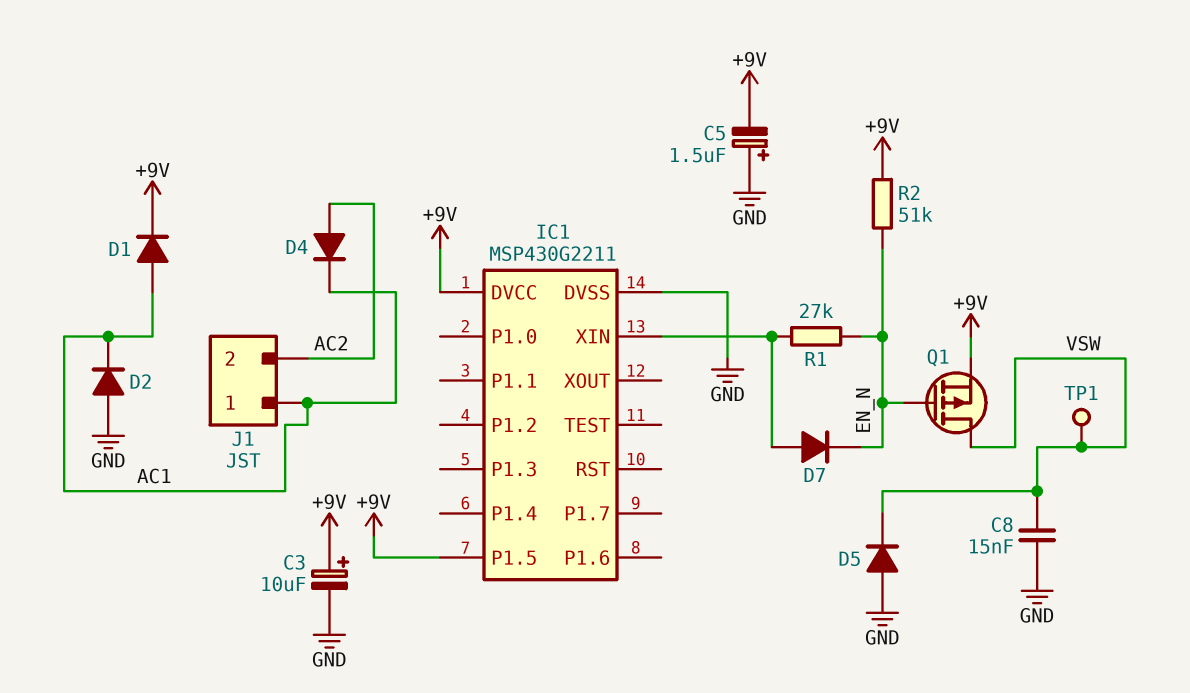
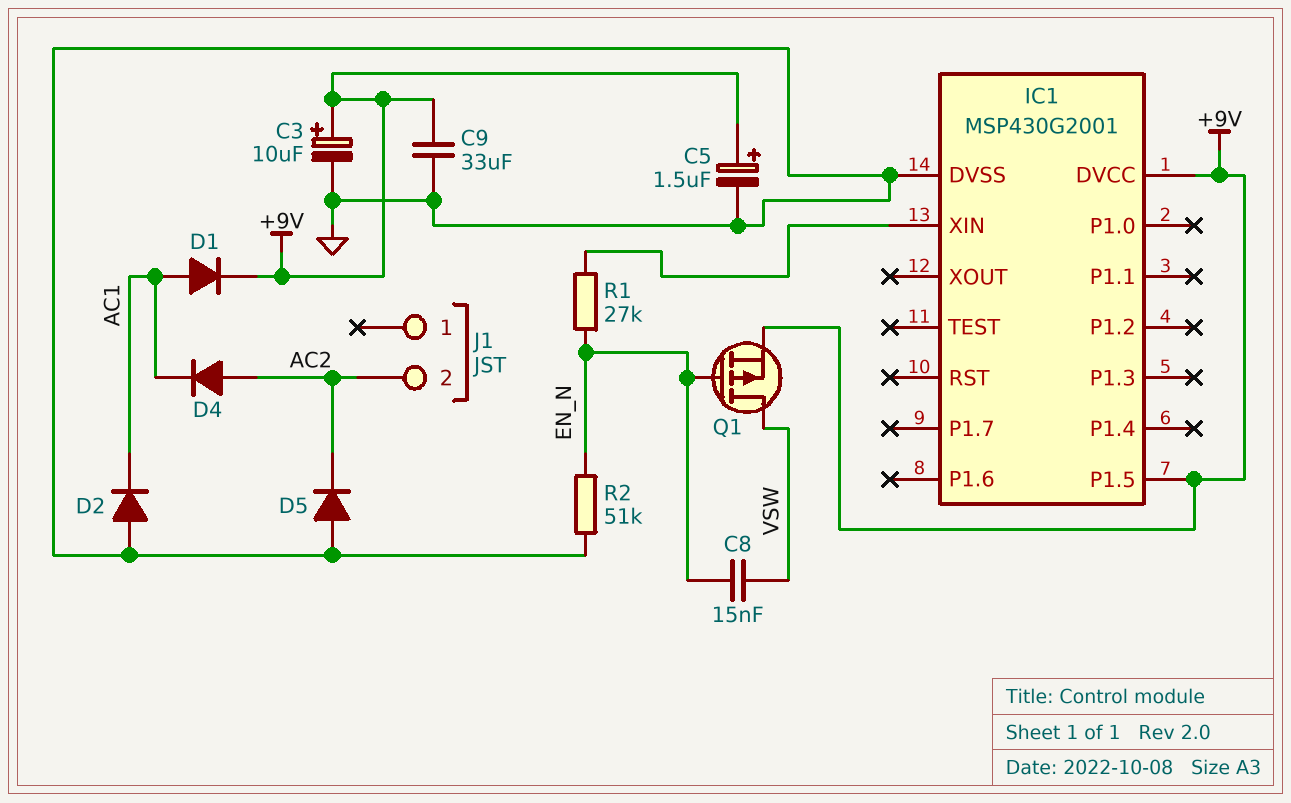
C5: 1.5uF (plus GND, minus +9V) -> 1.5uF (plus +9V, minus GND)
C8: 15nF (GND, VSW) -> 15nF (EN_N, VSW)
C9: none -> 33uF (+9V, GND)
D5: diode (A GND, K VSW) -> diode (A GND, K AC2)
D7: diode (A IC1/XIN, K EN_N) -> none
IC1: MSP430G2211 -> MSP430G2001
J1 pin 1: AC1 -> none
R2: 51k (+9V, EN_N) -> 51k (EN_N, GND)
TP1: test point (VSW) -> none

